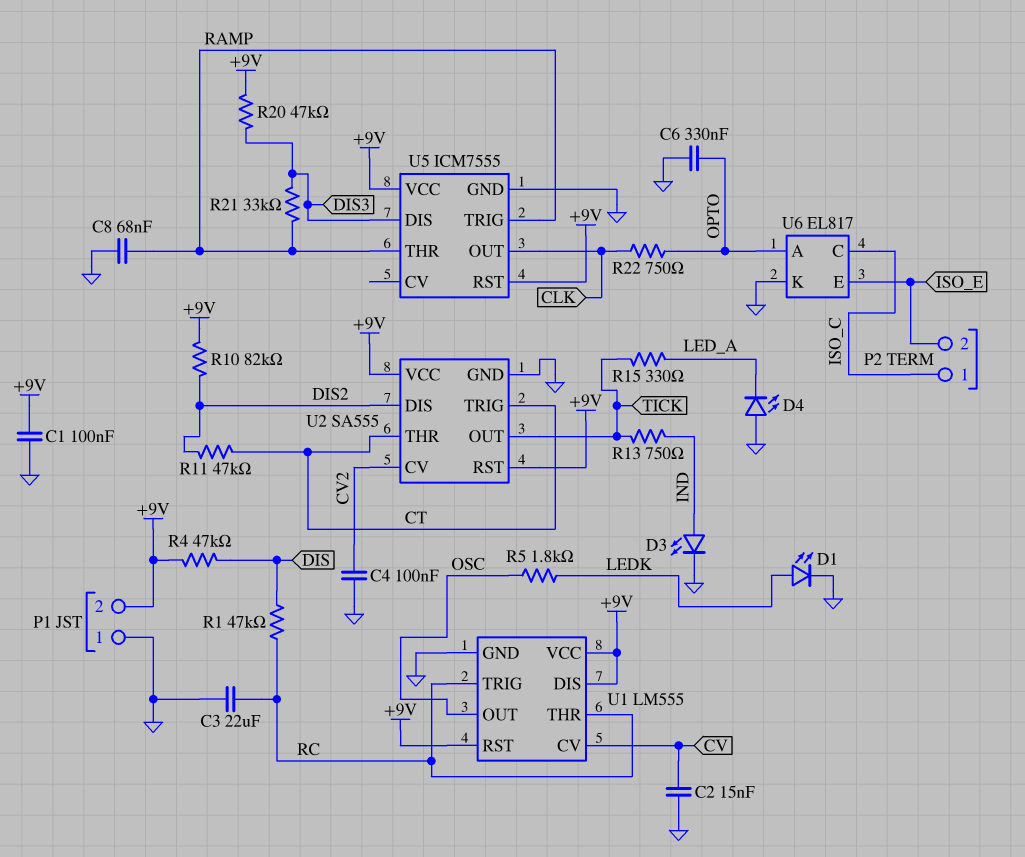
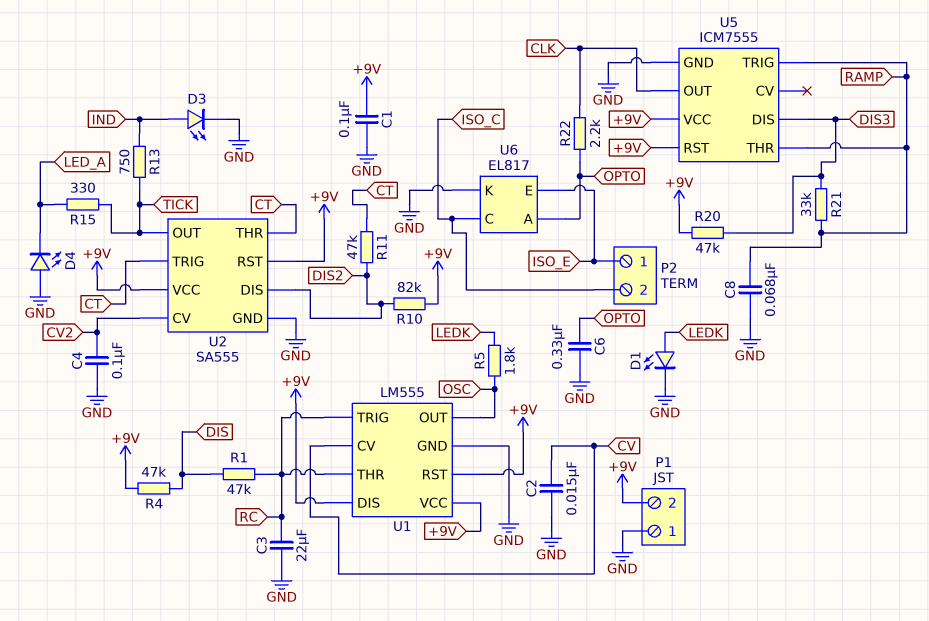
P2 pin 1: ISO_C -> ISO_E
P2 pin 2: ISO_E -> ISO_C
R22: 750 (CLK, OPTO) -> 2.2k (CLK, OPTO)

